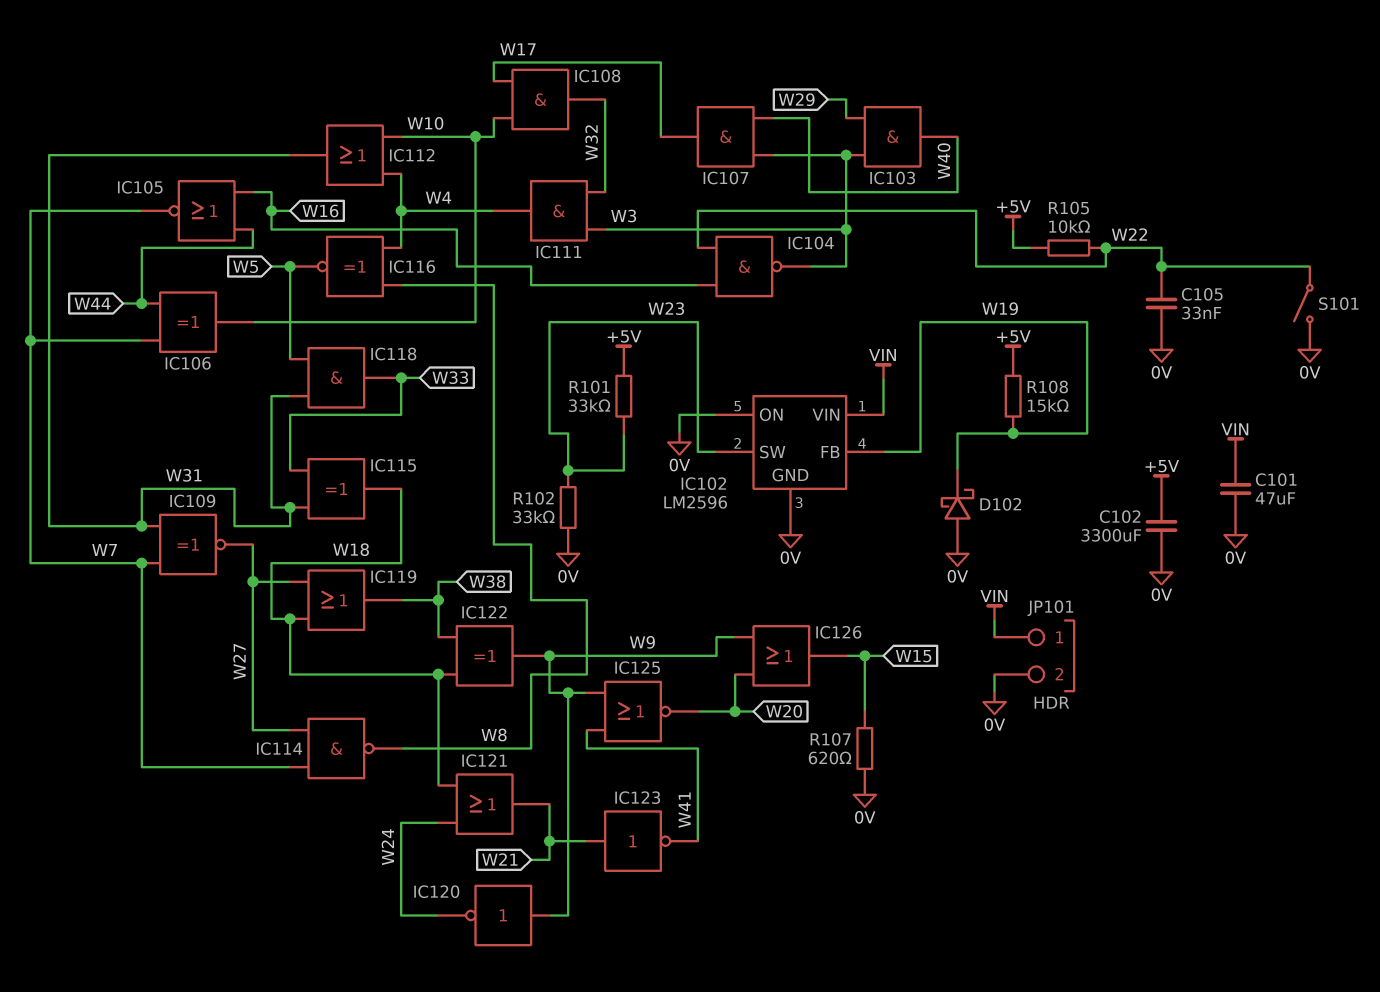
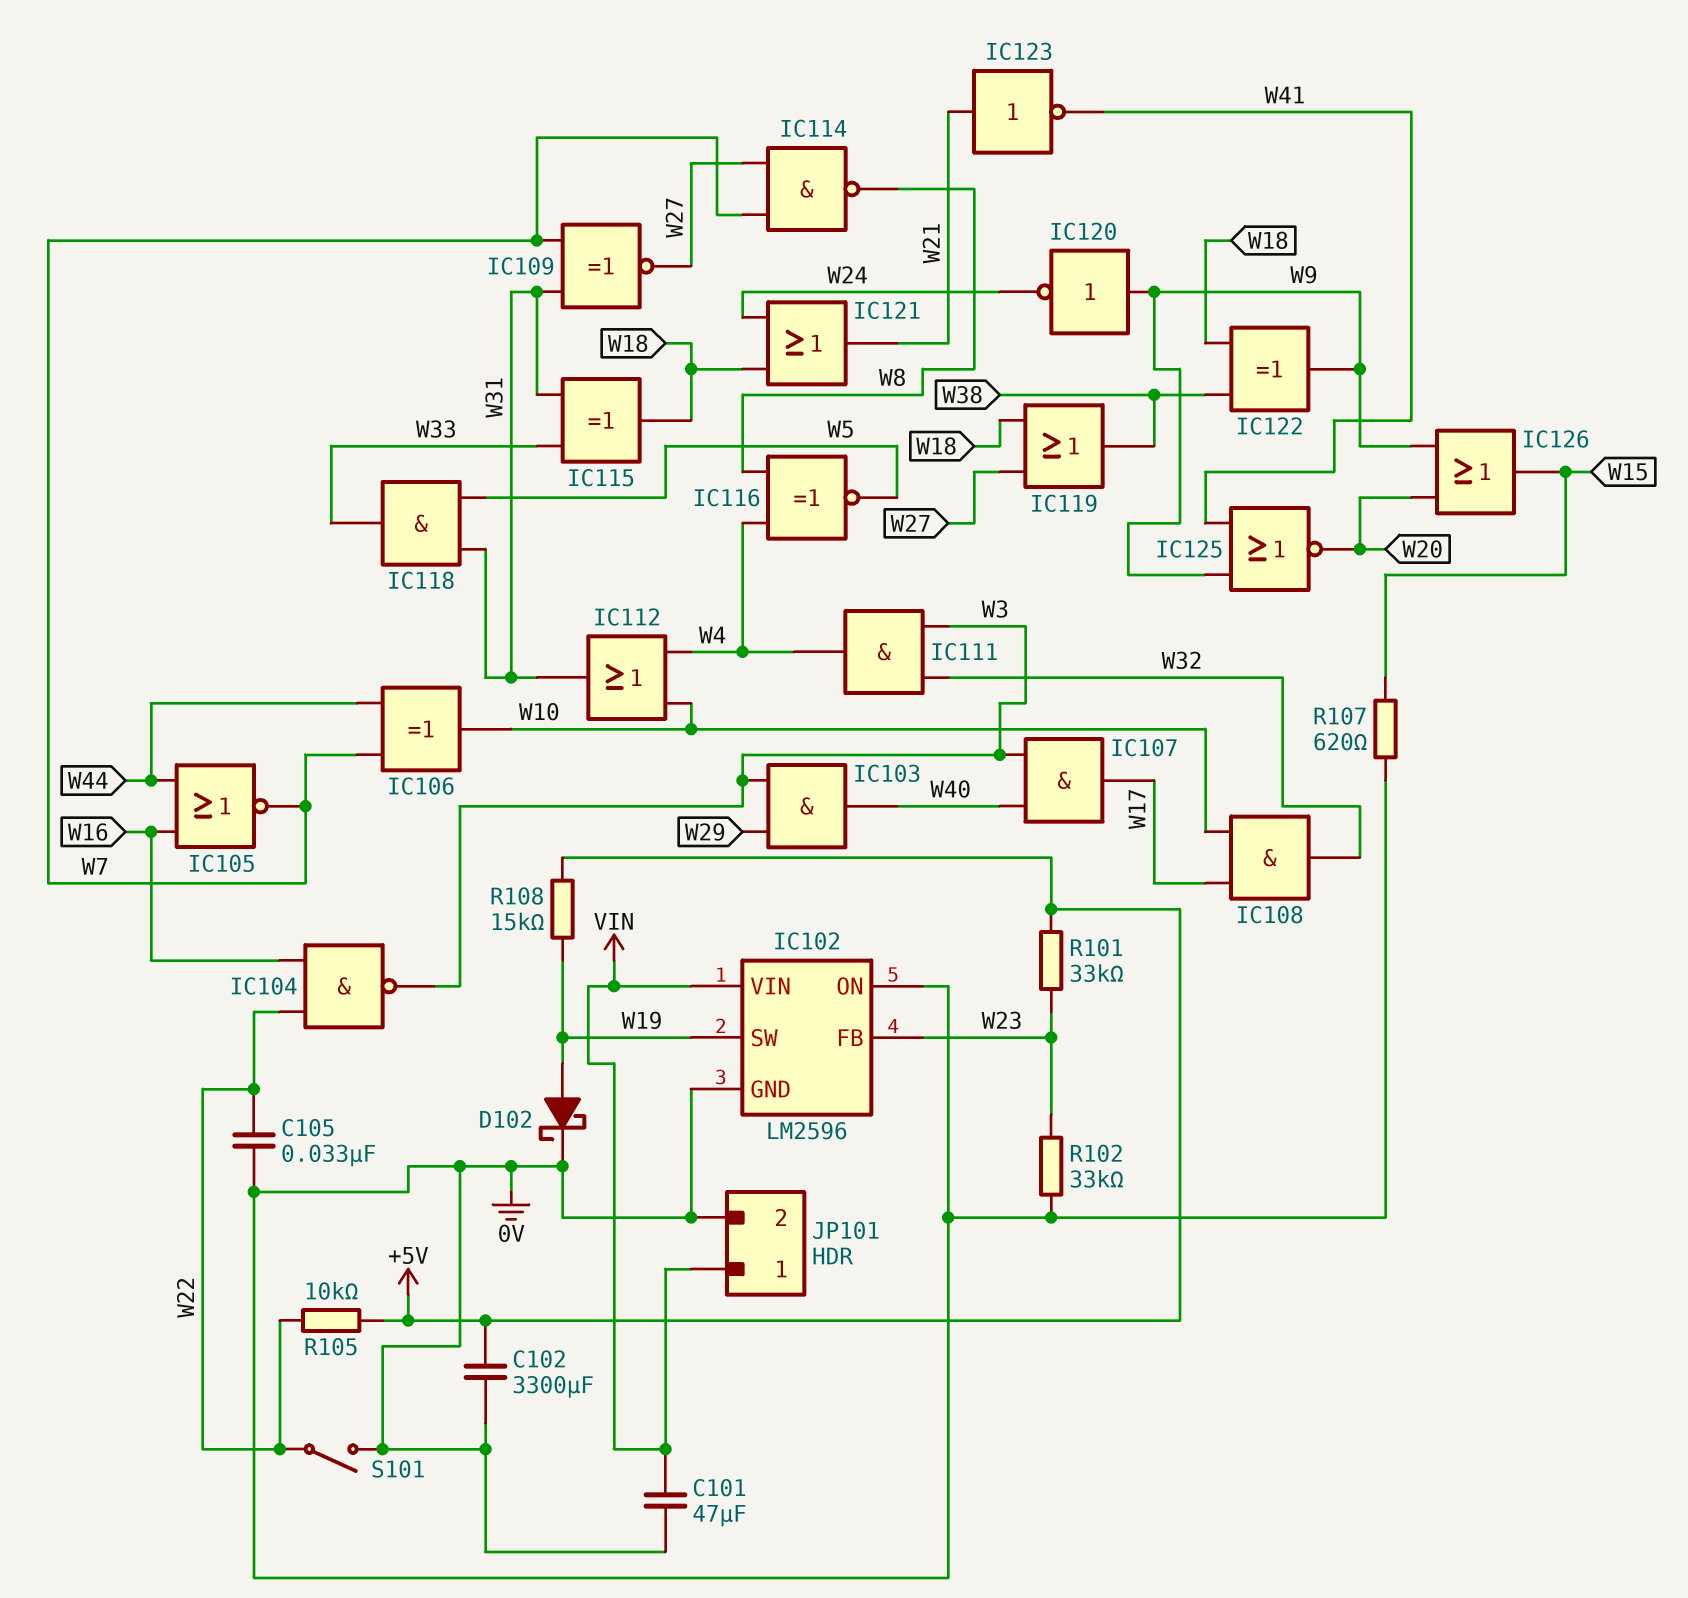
D102: schottky (A 0V, K W19) -> schottky (A W19, K 0V)
IC102 pin FB: W19 -> W23
IC102 pin SW: W23 -> W19

